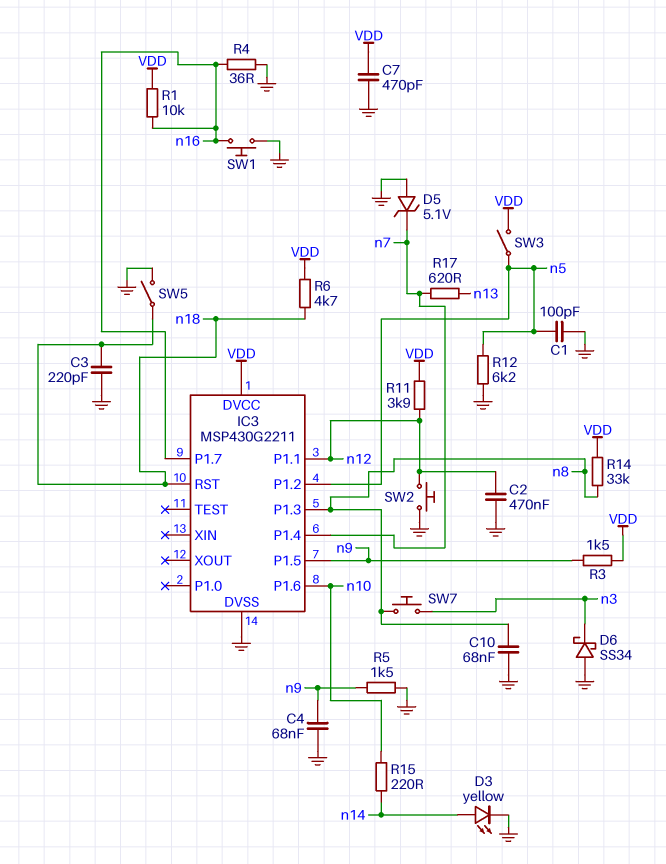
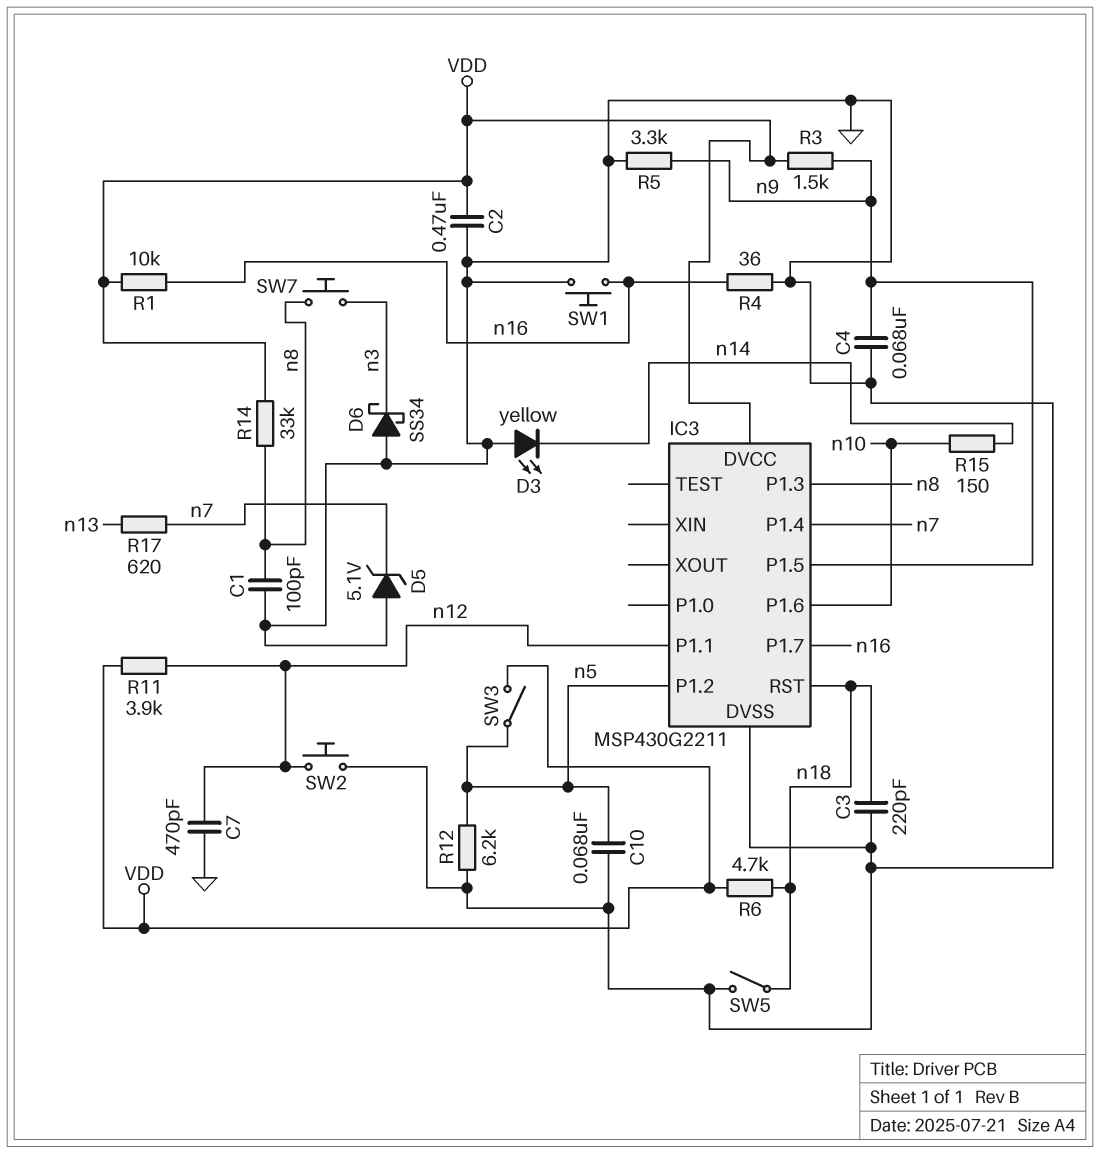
C1: 100pF (GND, n5) -> 100pF (GND, n8)
C2: 470nF (GND, n12) -> 470nF (GND, VDD)
C7: 470pF (GND, VDD) -> 470pF (GND, n12)
C10: 68nF (GND, n8) -> 68nF (GND, n5)
D3: LED yellow (A n14, K GND) -> LED yellow (A GND, K n14)
R5: 1.5k (GND, n9) -> 3.3k (GND, n9)
R15: 220 (n10, n14) -> 150 (n10, n14)

